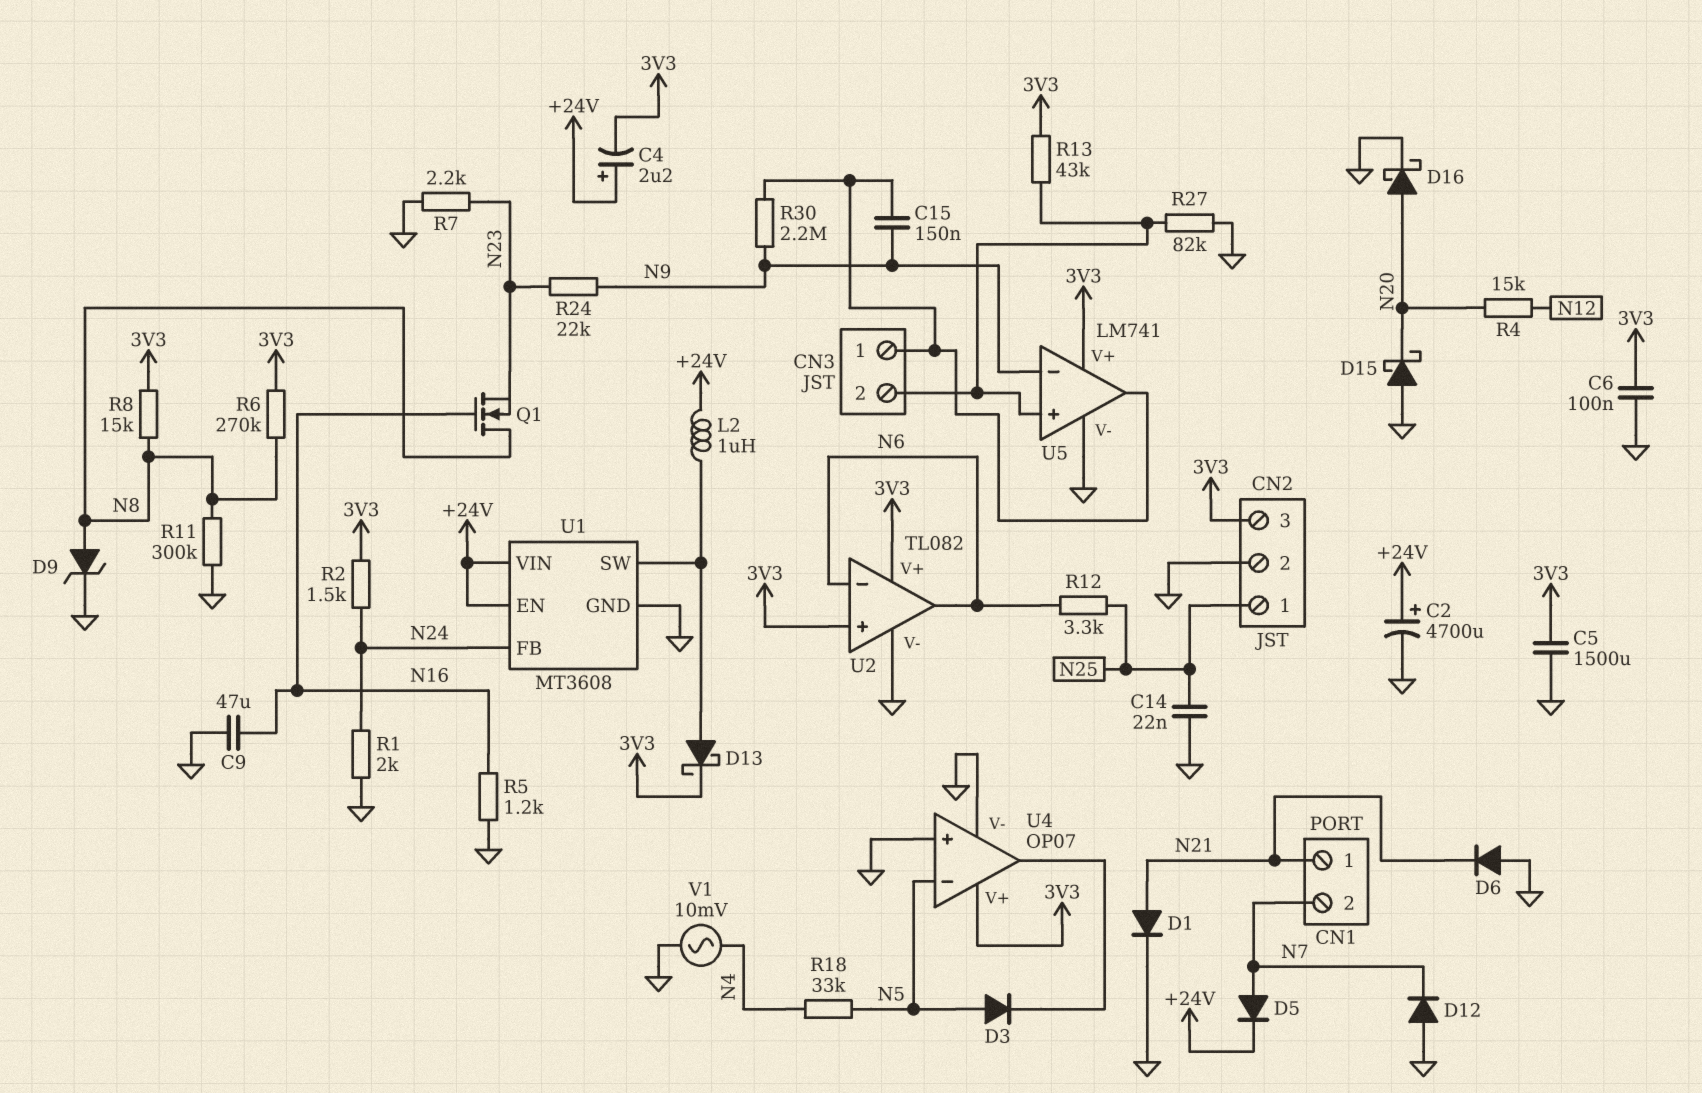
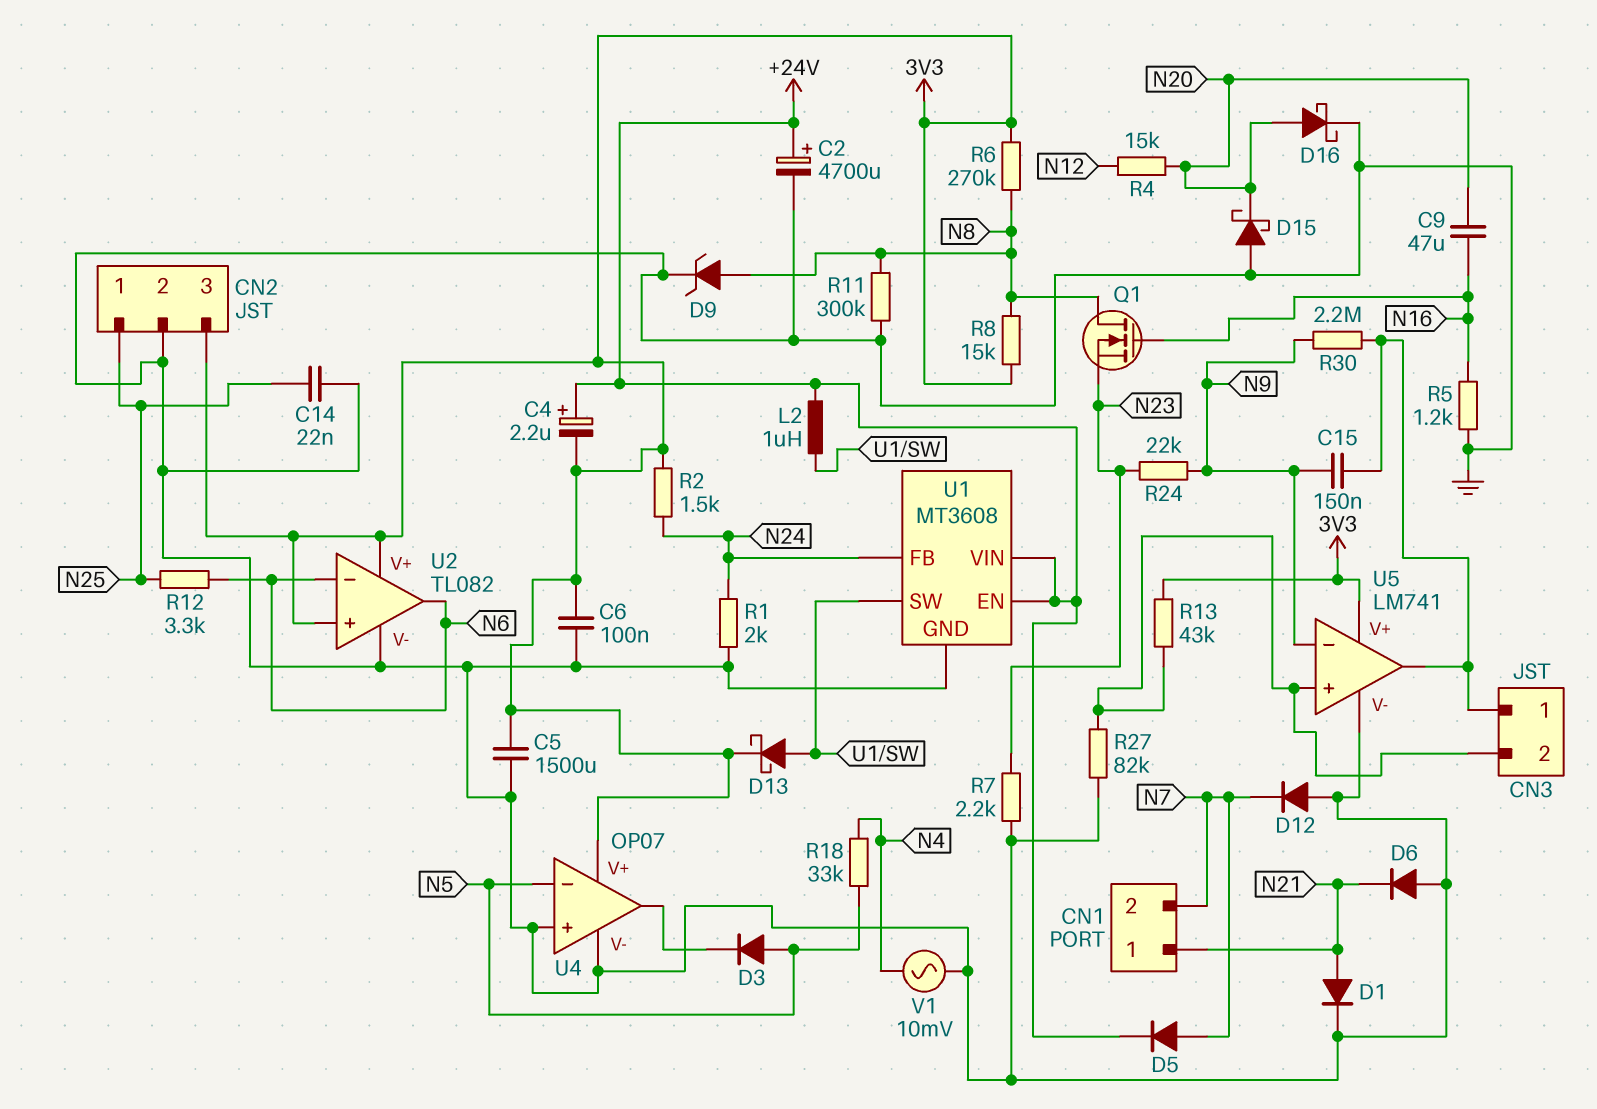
C9: 47uF (GND, N16) -> 47uF (N16, N20)

